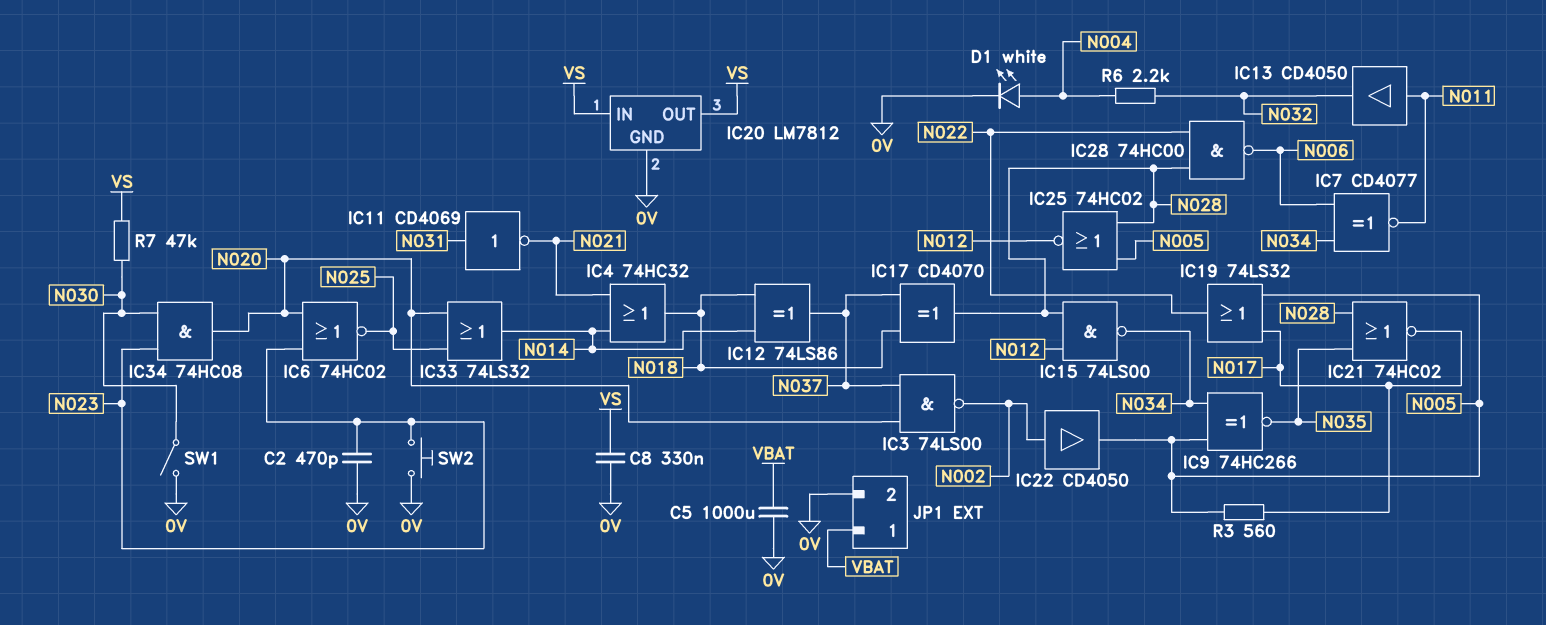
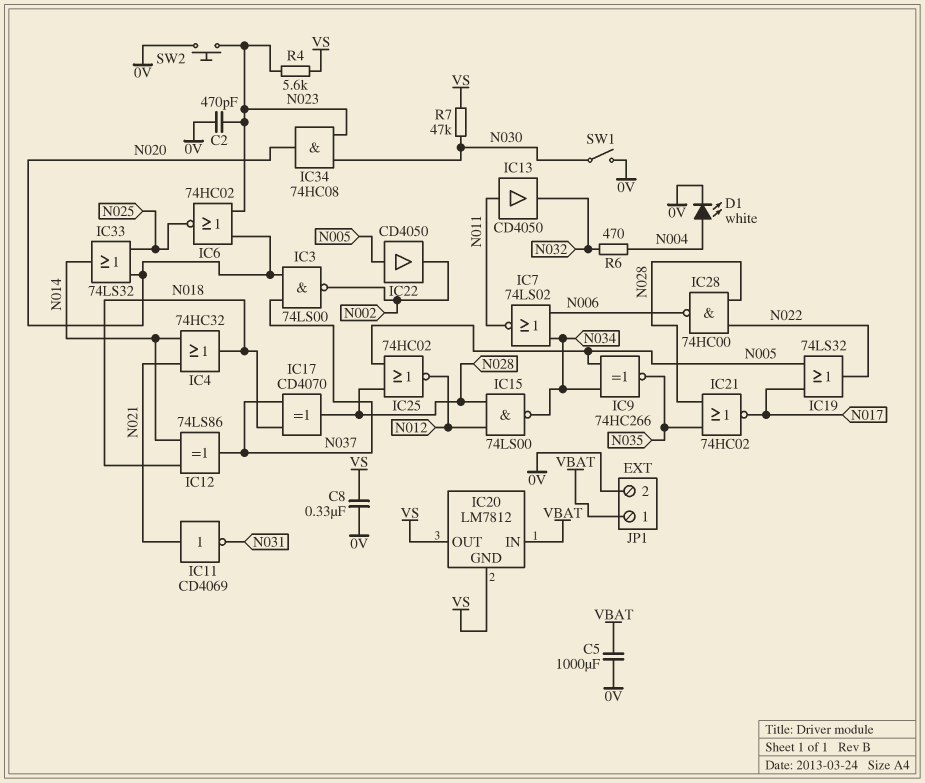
IC7: XNOR CD4077 (in N006, in N034, out N011) -> NOR 74LS02 (in N006, in N034, out N011)
IC11: NOT CD4069 (in N031, out N021) -> NOT CD4069 (in N021, out N031)
IC20 pin GND: 0V -> VS
IC20 pin IN: VS -> VBAT
IC22: buffer CD4050 (in N002, out N005) -> buffer CD4050 (in N005, out N002)
R3: 560 (N005, N017) -> none
R4: none -> 5.6k (N023, VS)
R6: 2.2k (N004, N032) -> 470 (N004, N032)

